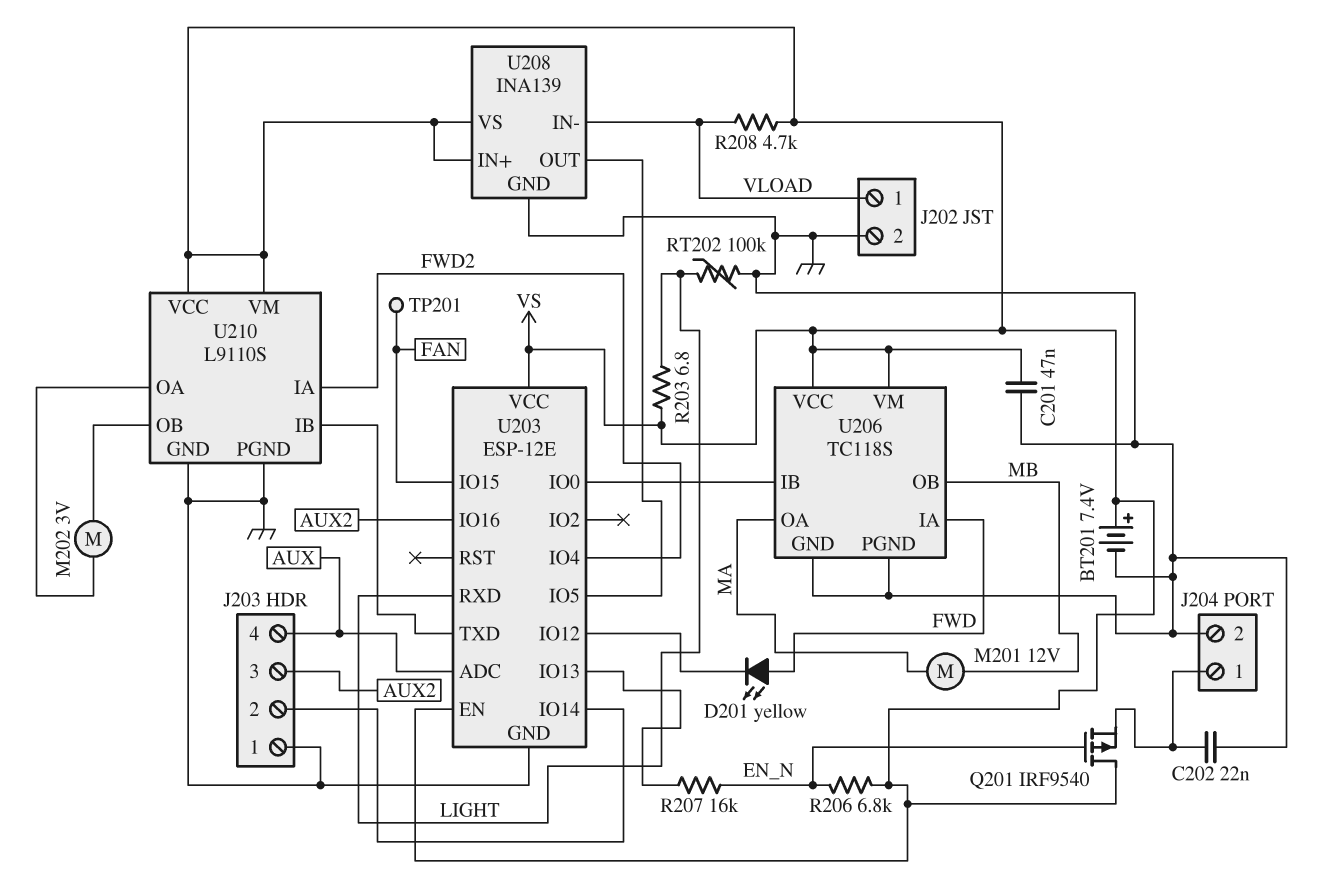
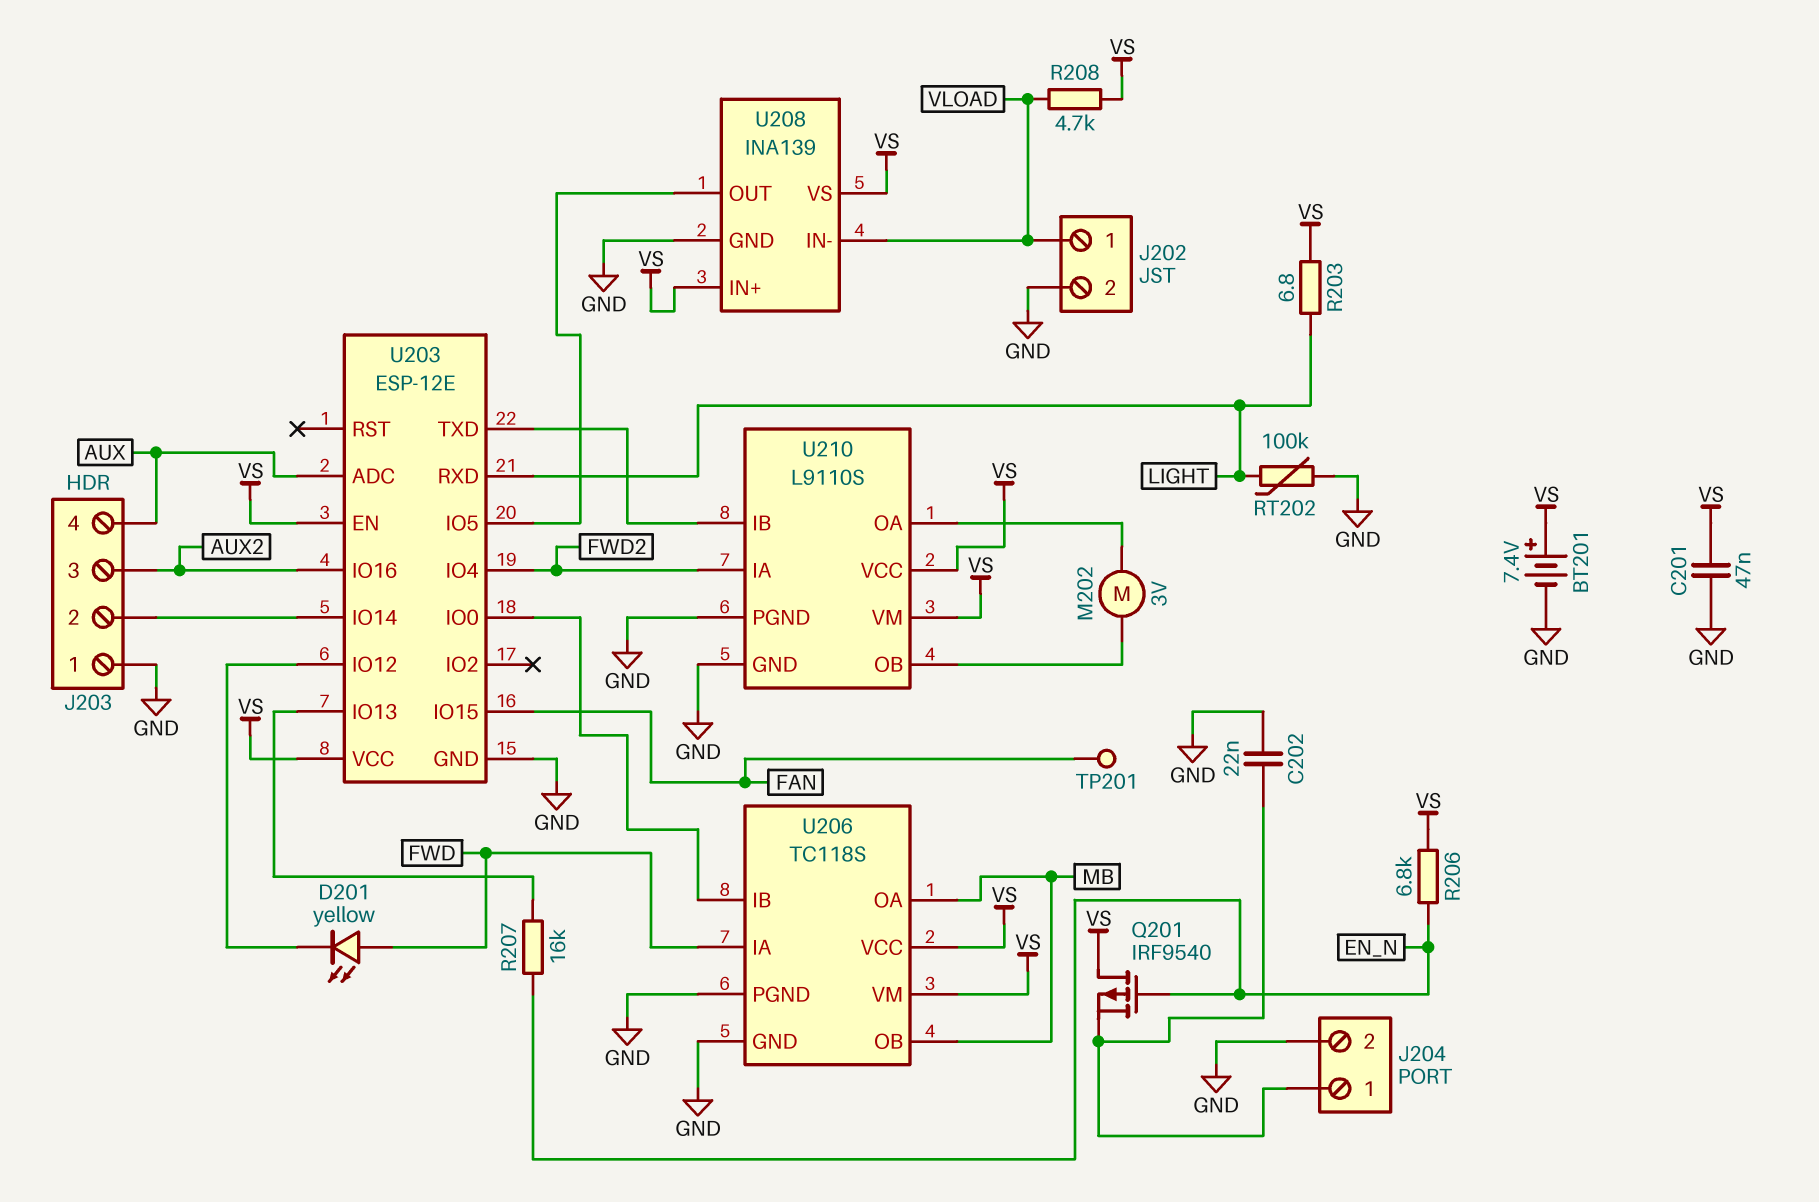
M201: motor 12V (MA, MB) -> none
U206 pin OA: MA -> MB

